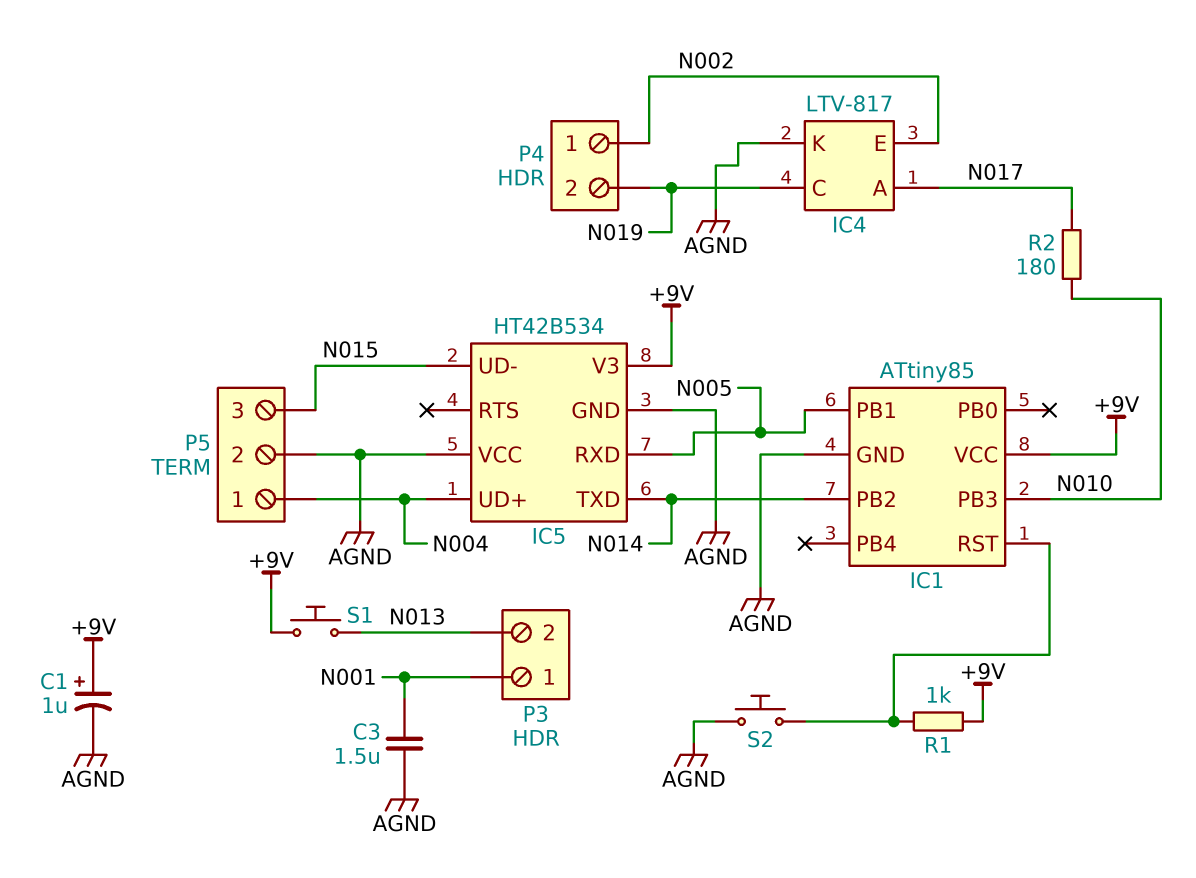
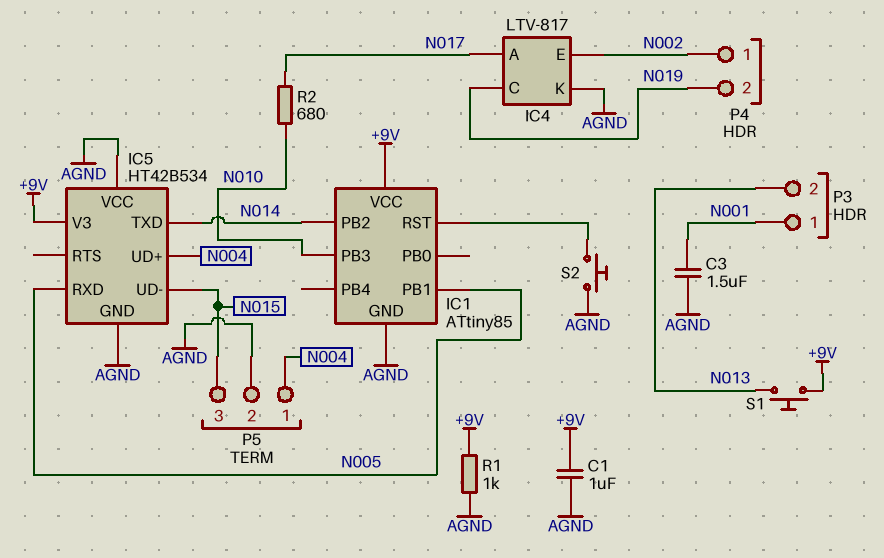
C1: 1uF (plus +9V, minus AGND) -> 1uF (+9V, AGND)
R1: 1k (+9V, IC1/RST) -> 1k (+9V, AGND)
R2: 180 (N010, N017) -> 680 (N010, N017)

